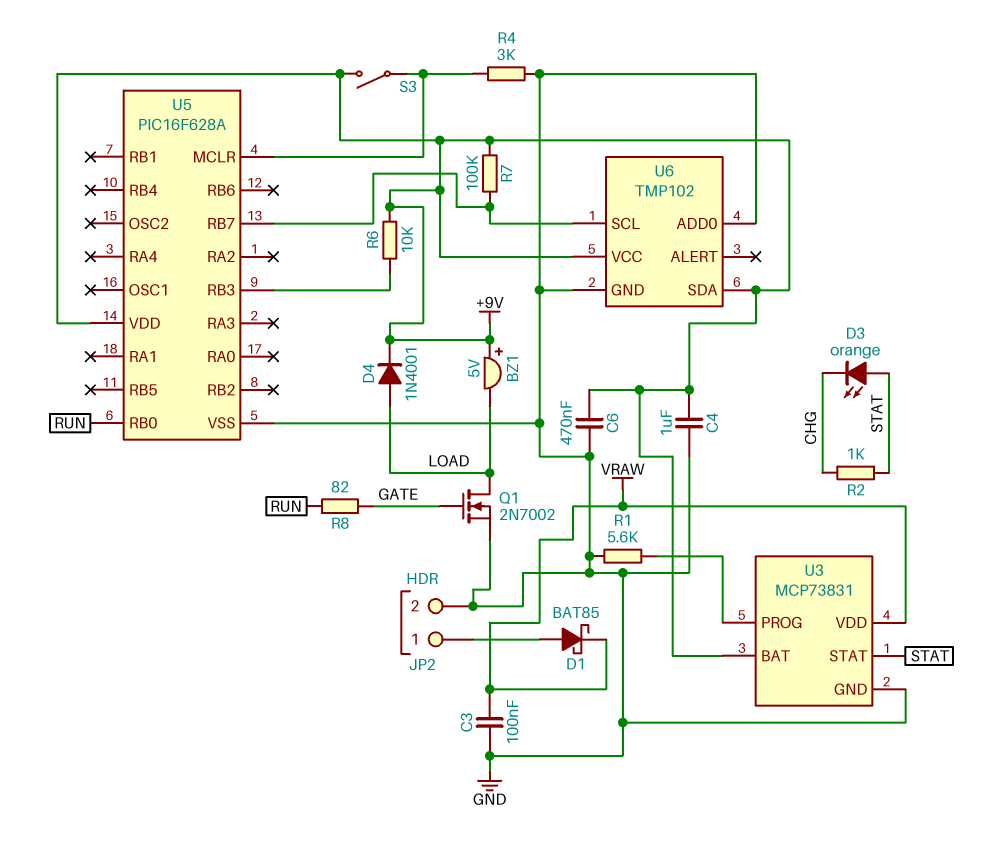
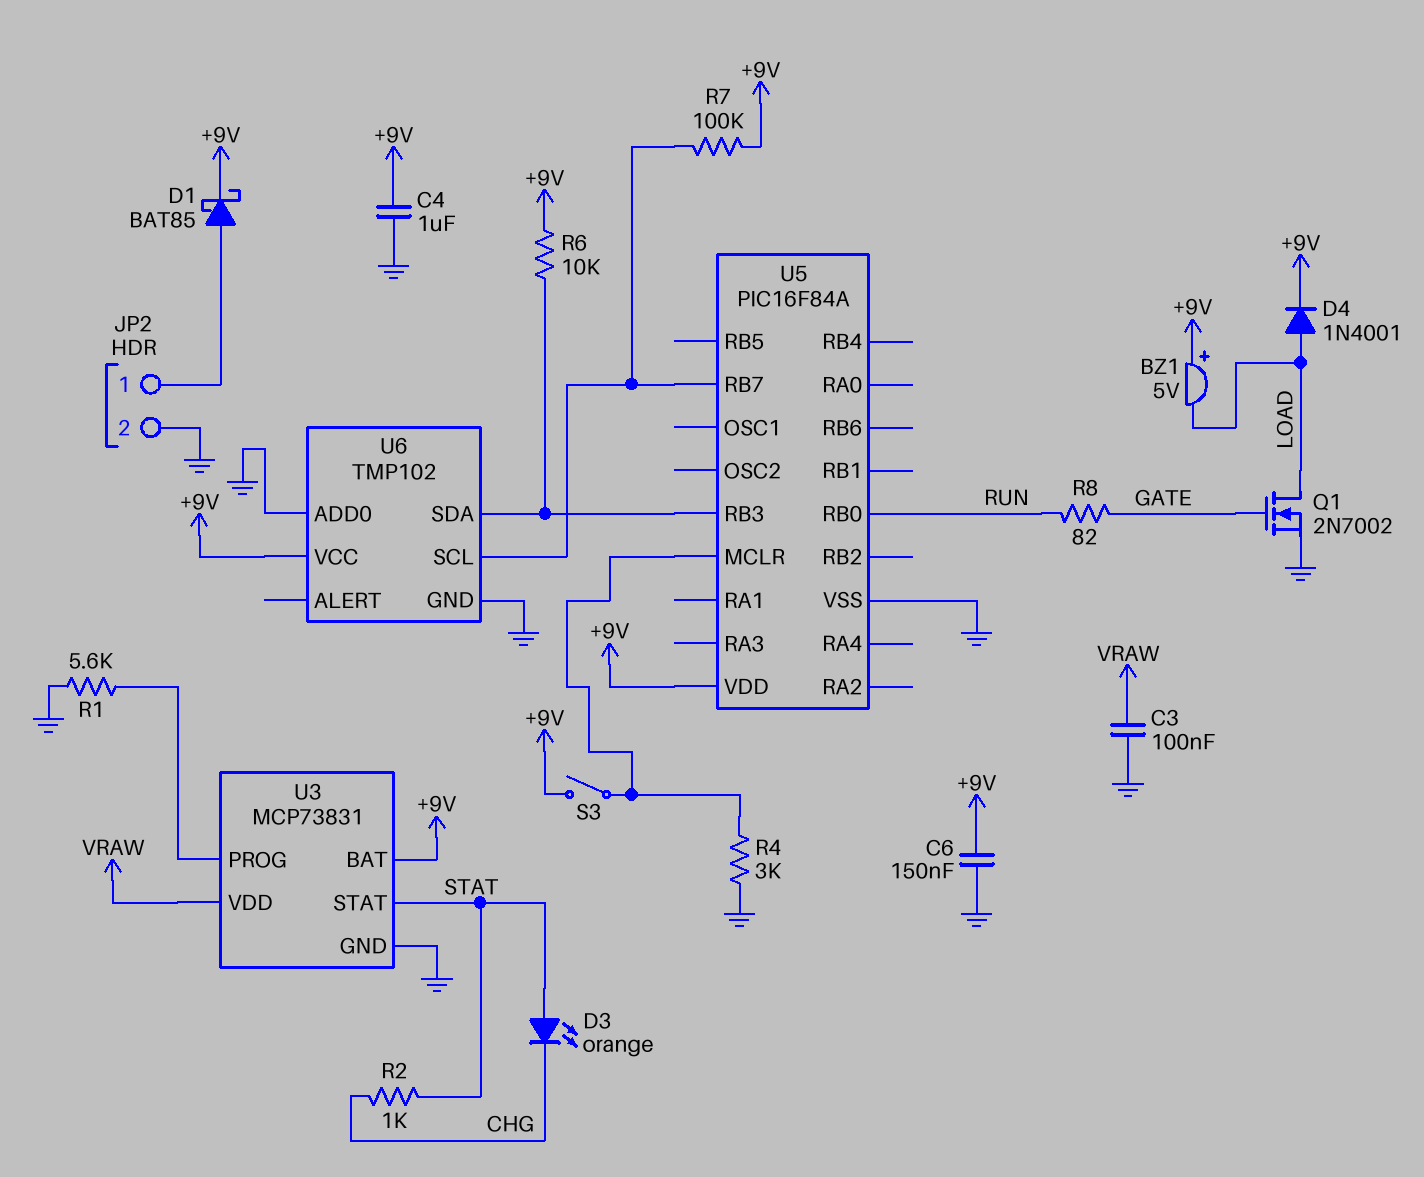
C6: 470nF (+9V, GND) -> 150nF (+9V, GND)
D1: schottky BAT85 (A JP2/1, K VRAW) -> schottky BAT85 (A JP2/1, K +9V)
U5: PIC16F628A -> PIC16F84A
U6 pin SDA: +9V -> U5/RB3

